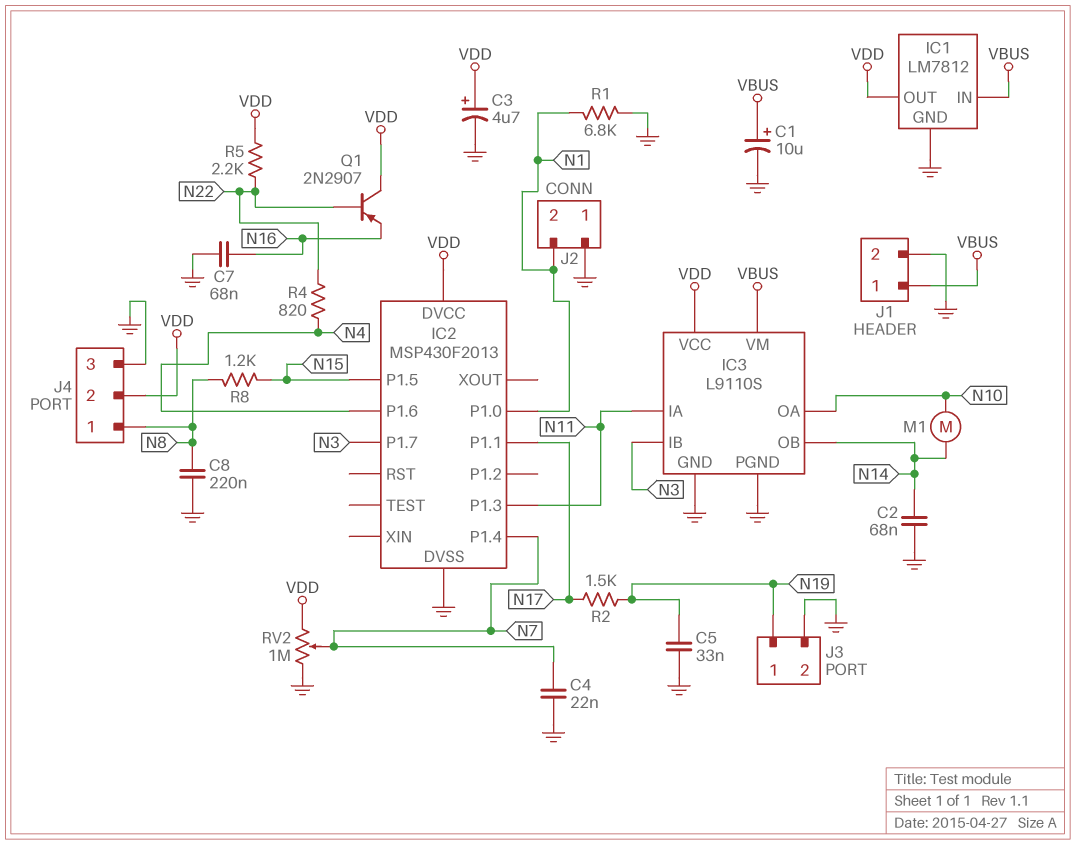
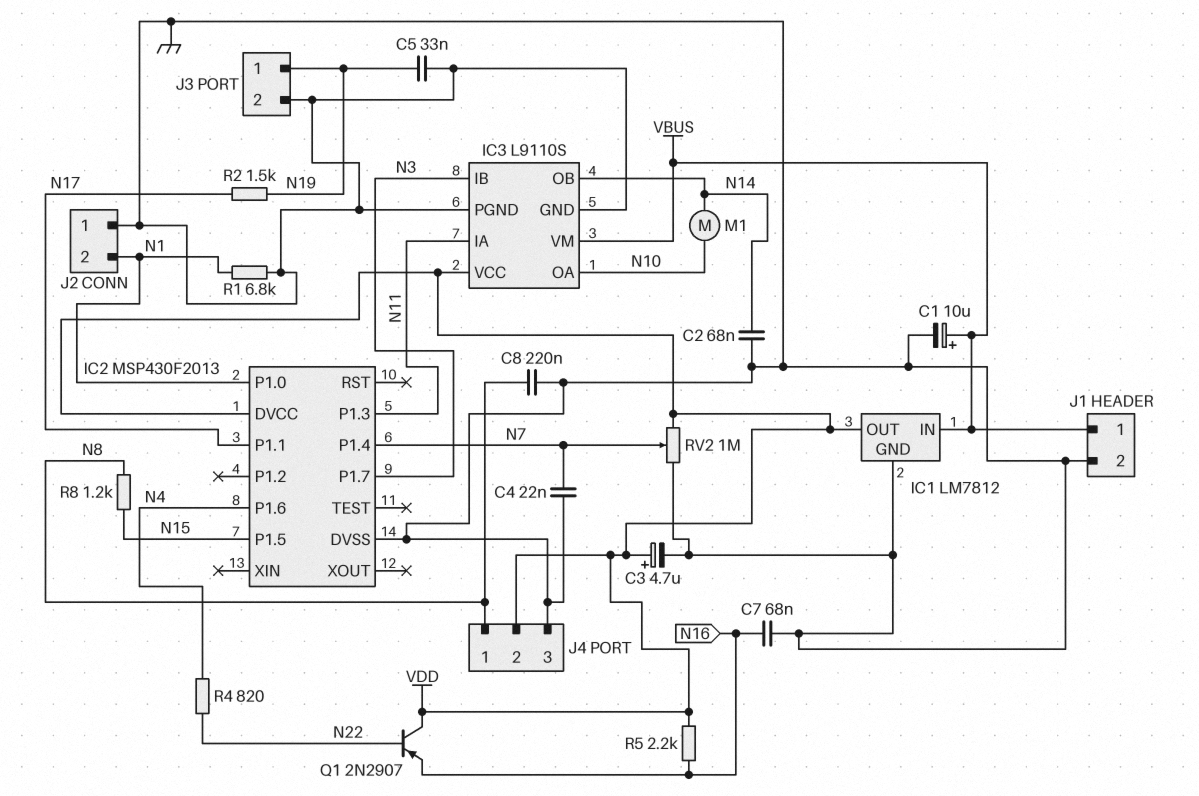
R5: 2.2k (N22, VDD) -> 2.2k (N16, VDD)

